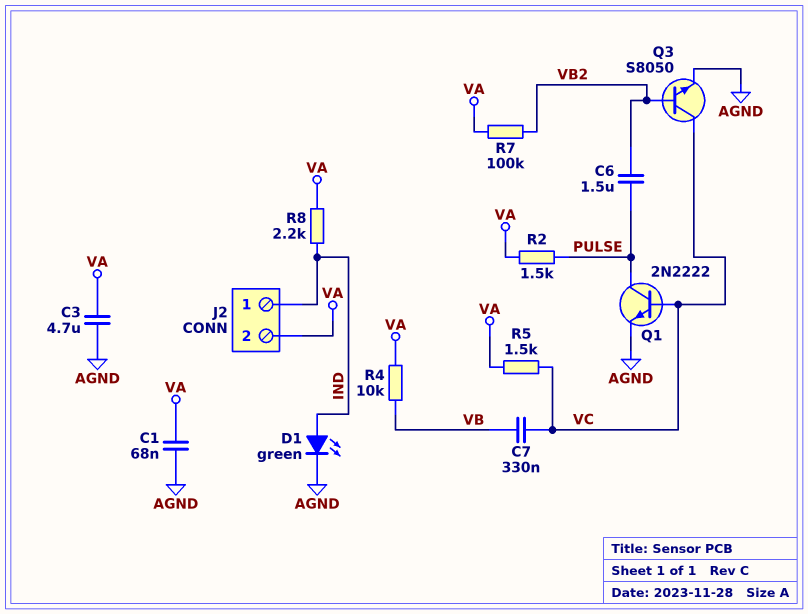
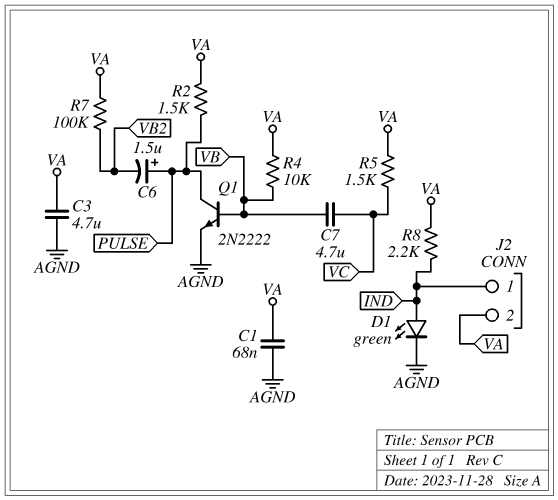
C6: 1.5uF (PULSE, VB2) -> 1.5uF (plus PULSE, minus VB2)
C7: 330nF (VB, VC) -> 4.7uF (VB, VC)
Q1: NPN 2N2222 (B VC, C PULSE, E AGND) -> NPN 2N2222 (B VB, C PULSE, E AGND)
Q3: NPN S8050 (B VB2, C VC, E AGND) -> none

